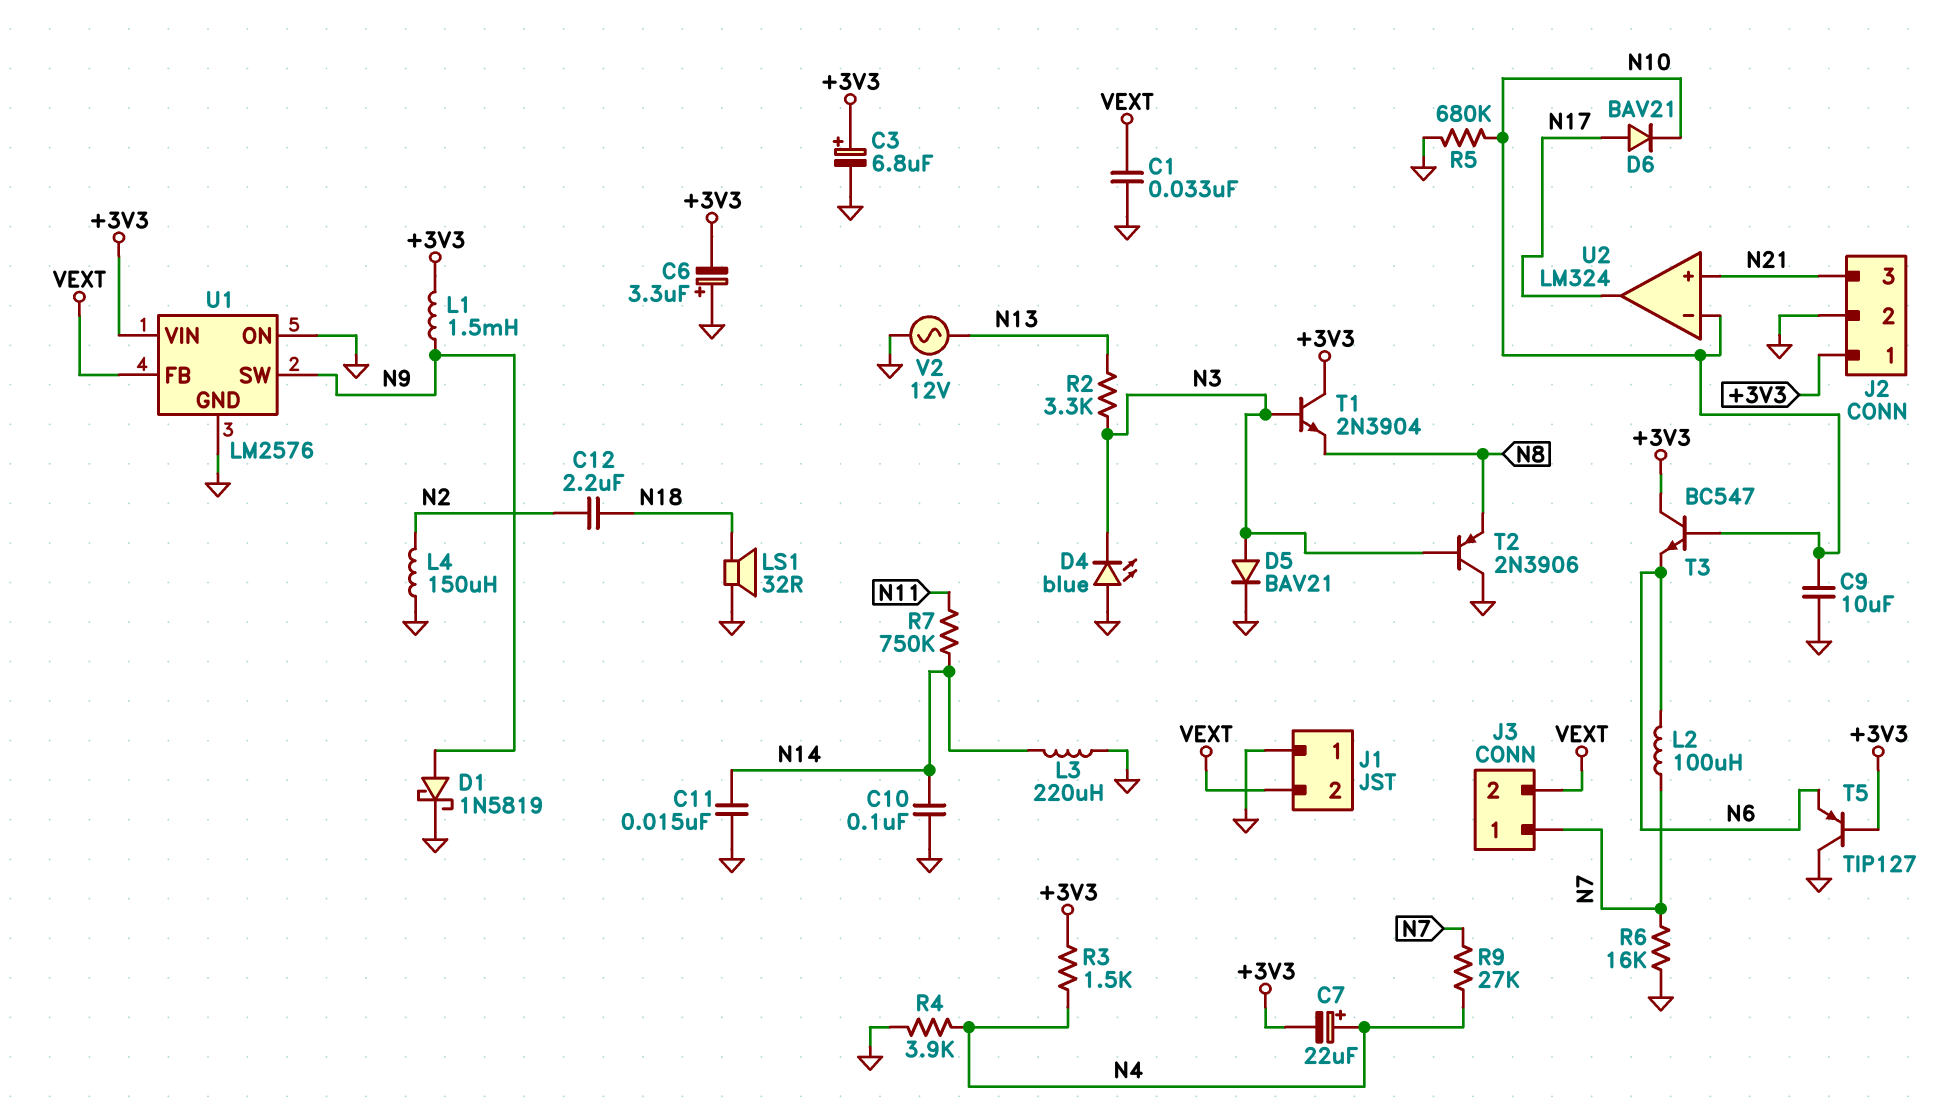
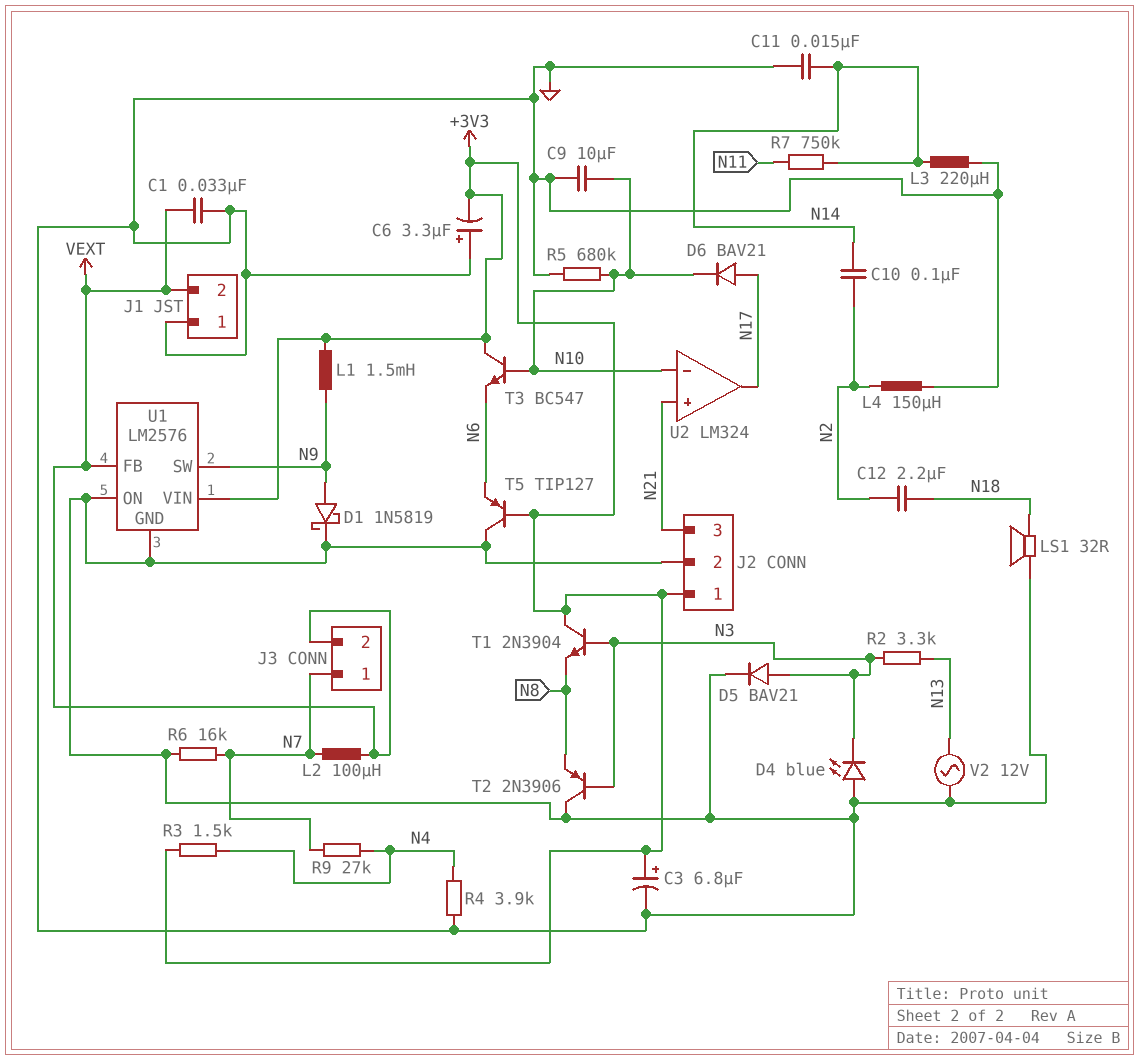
C7: 22uF (plus N4, minus +3V3) -> none
C10: 100nF (GND, N14) -> 100nF (N2, N14)
L2: 100uH (N6, N7) -> 100uH (N7, VEXT)

